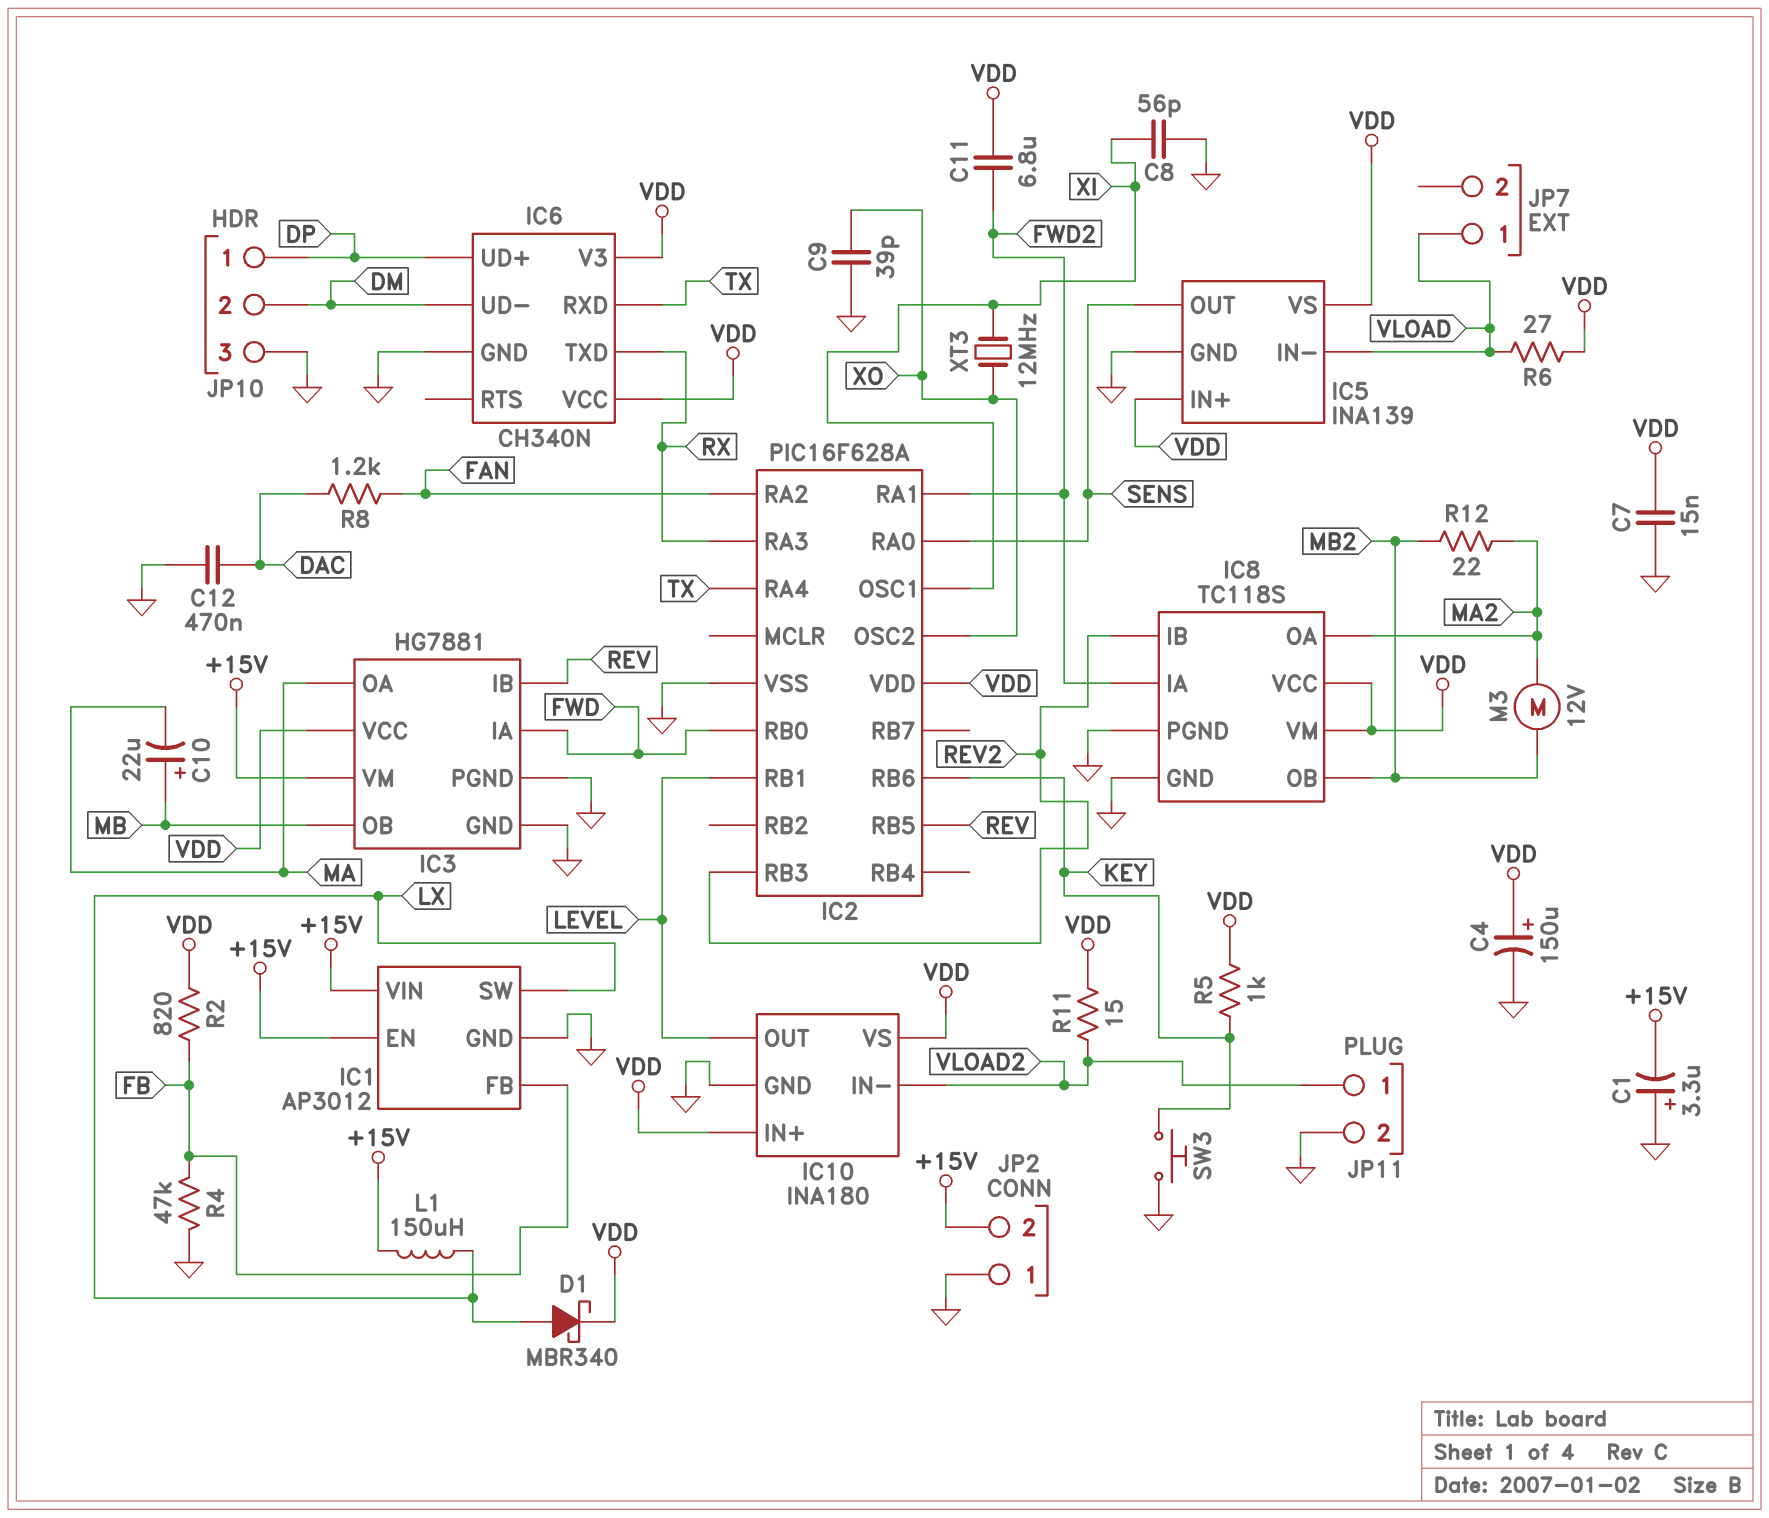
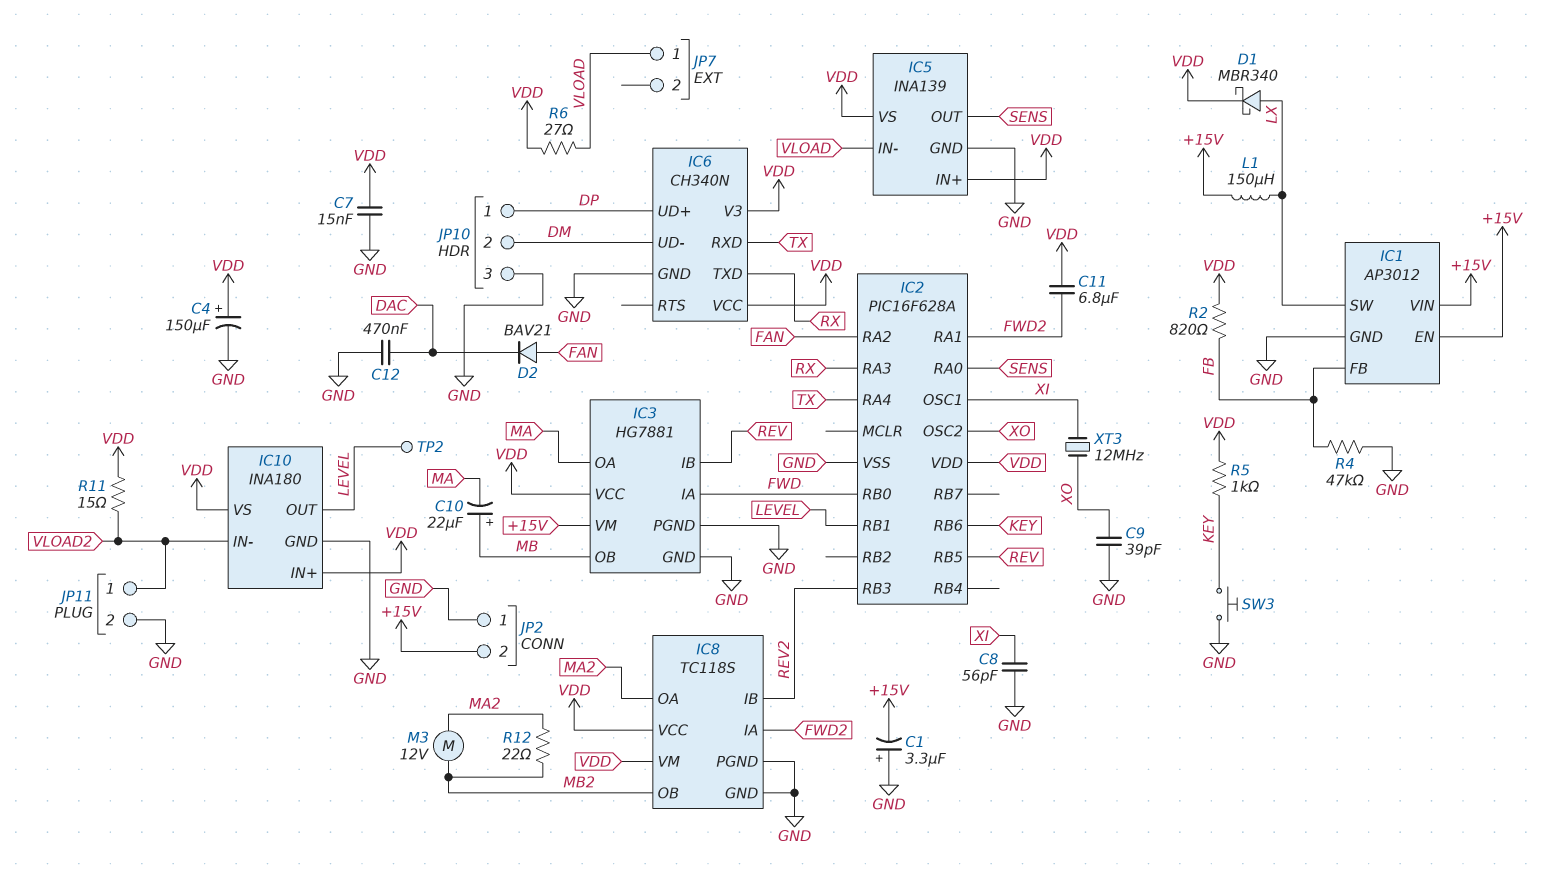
D2: none -> diode BAV21 (A FAN, K DAC)
R8: 1.2k (DAC, FAN) -> none
TP2: none -> test point (LEVEL)

